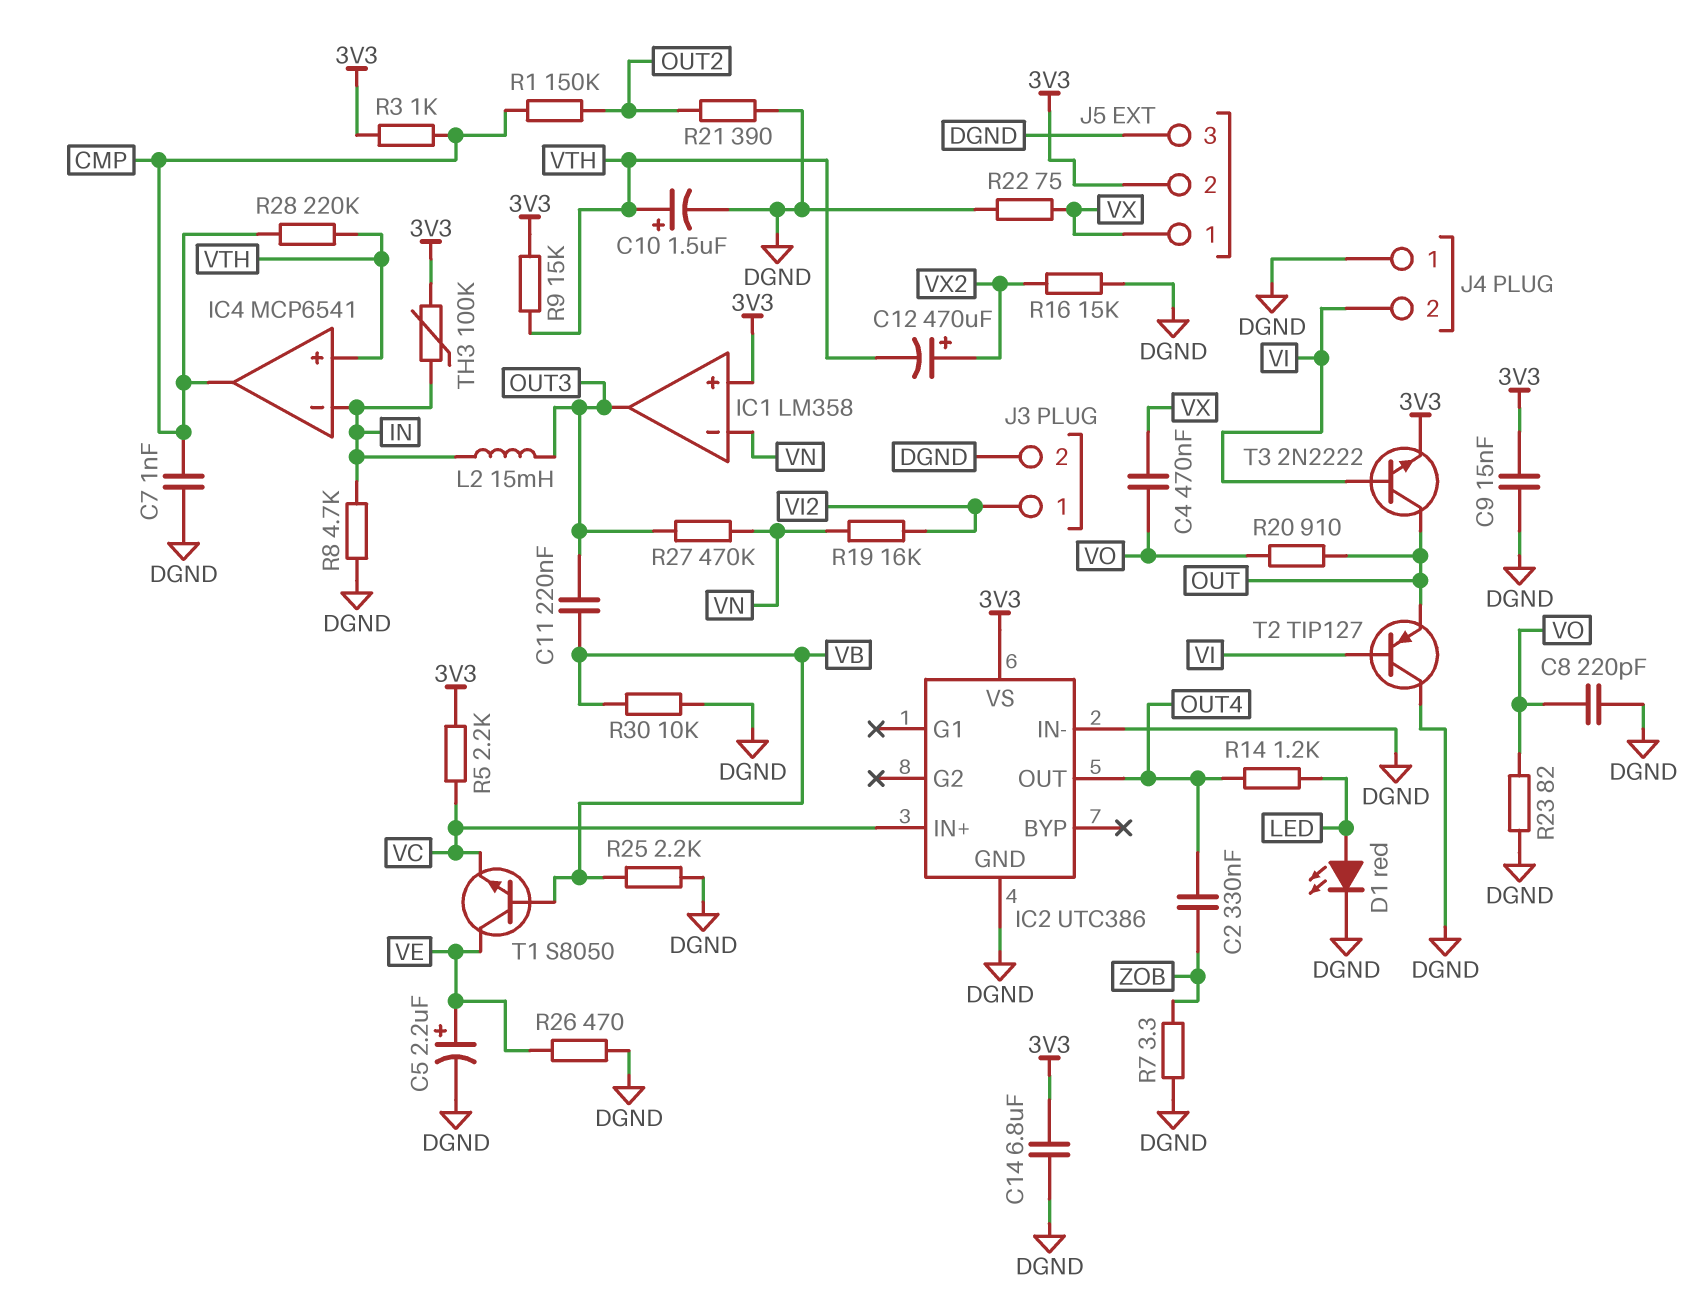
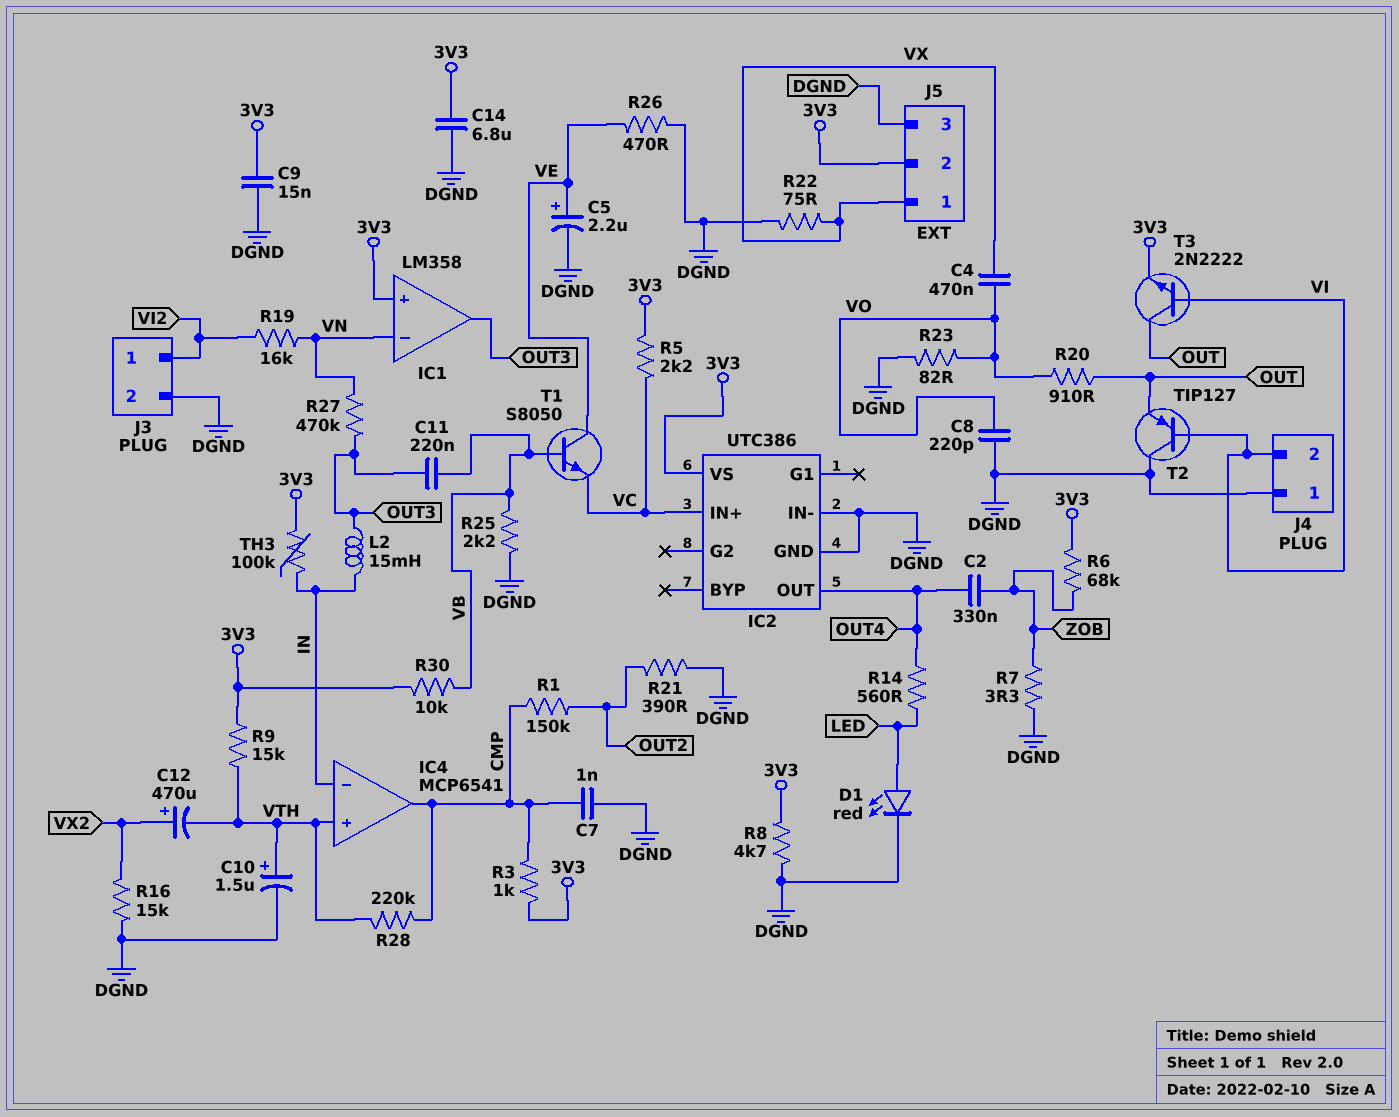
R6: none -> 68k (3V3, ZOB)
R8: 4.7k (DGND, IN) -> 4.7k (3V3, DGND)
R14: 1.2k (LED, OUT4) -> 560 (LED, OUT4)
R30: 10k (DGND, VB) -> 10k (3V3, VB)

